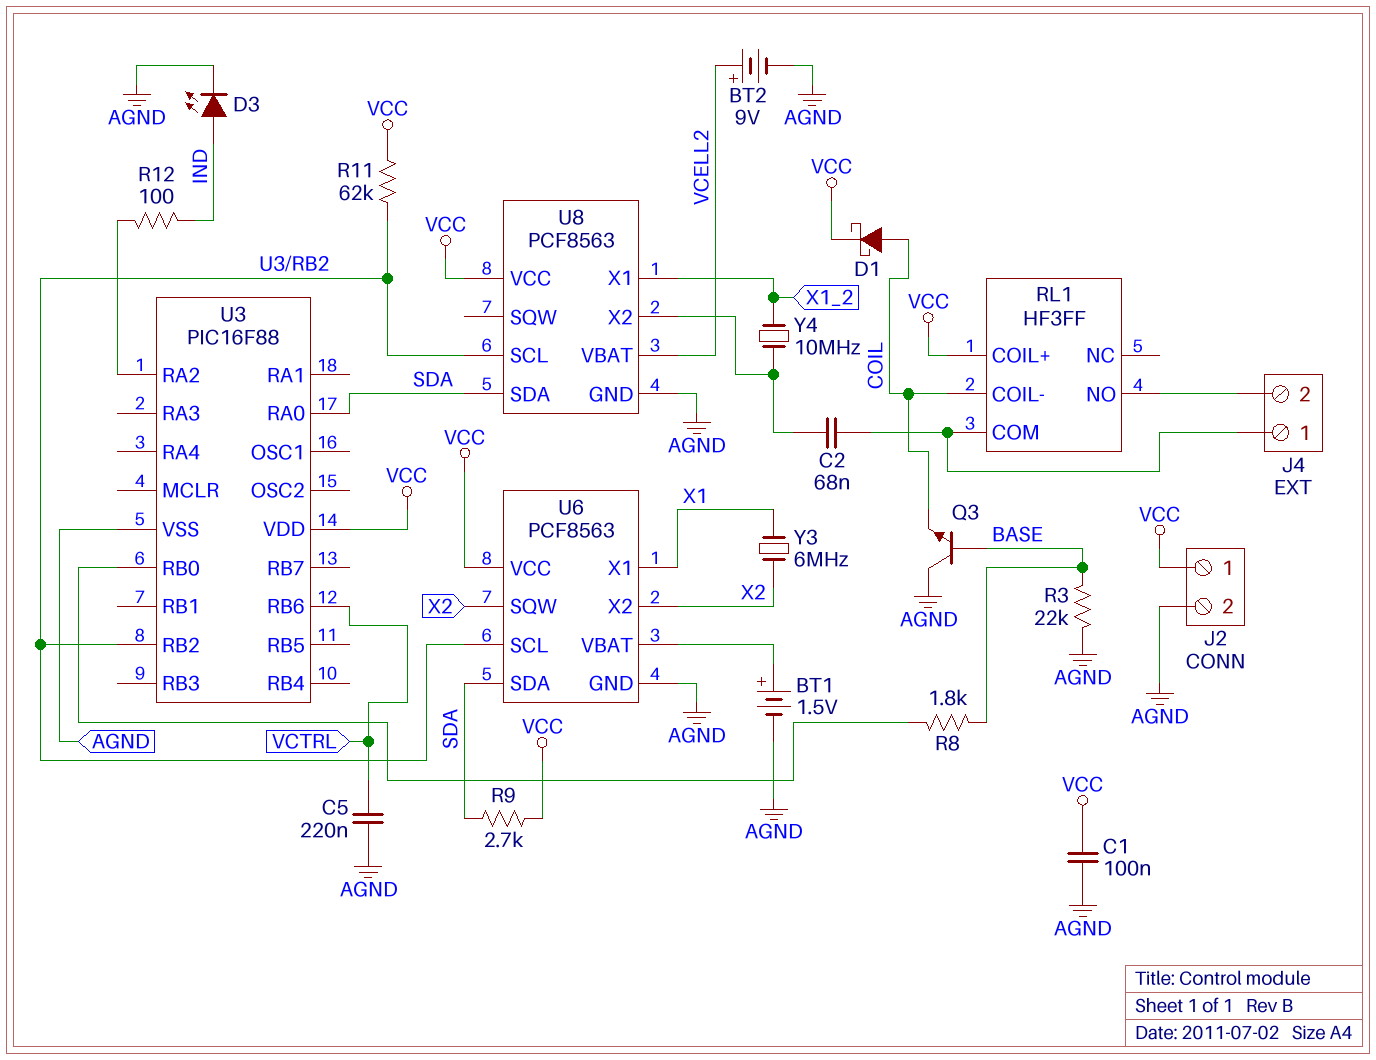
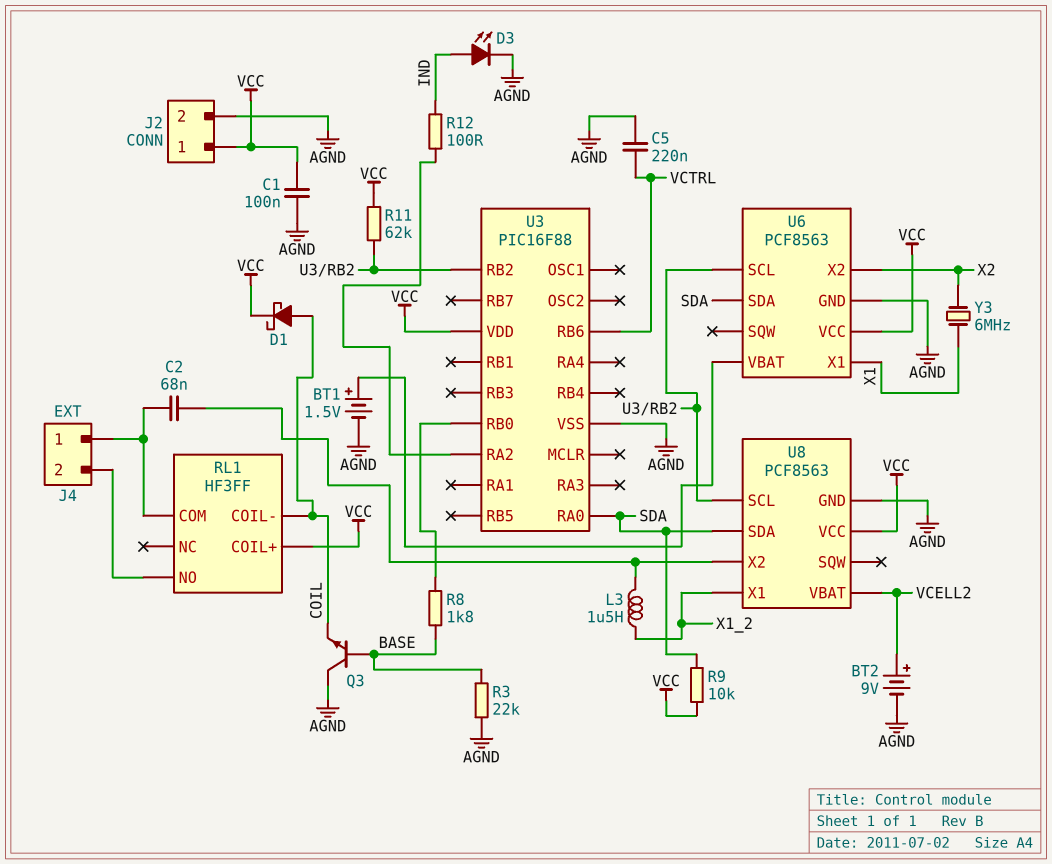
L3: none -> 1.5uH (U8/X2, X1_2)
R9: 2.7k (SDA, VCC) -> 10k (SDA, VCC)
U6 pin SQW: X2 -> none
Y4: 10MHz (U8/X2, X1_2) -> none

